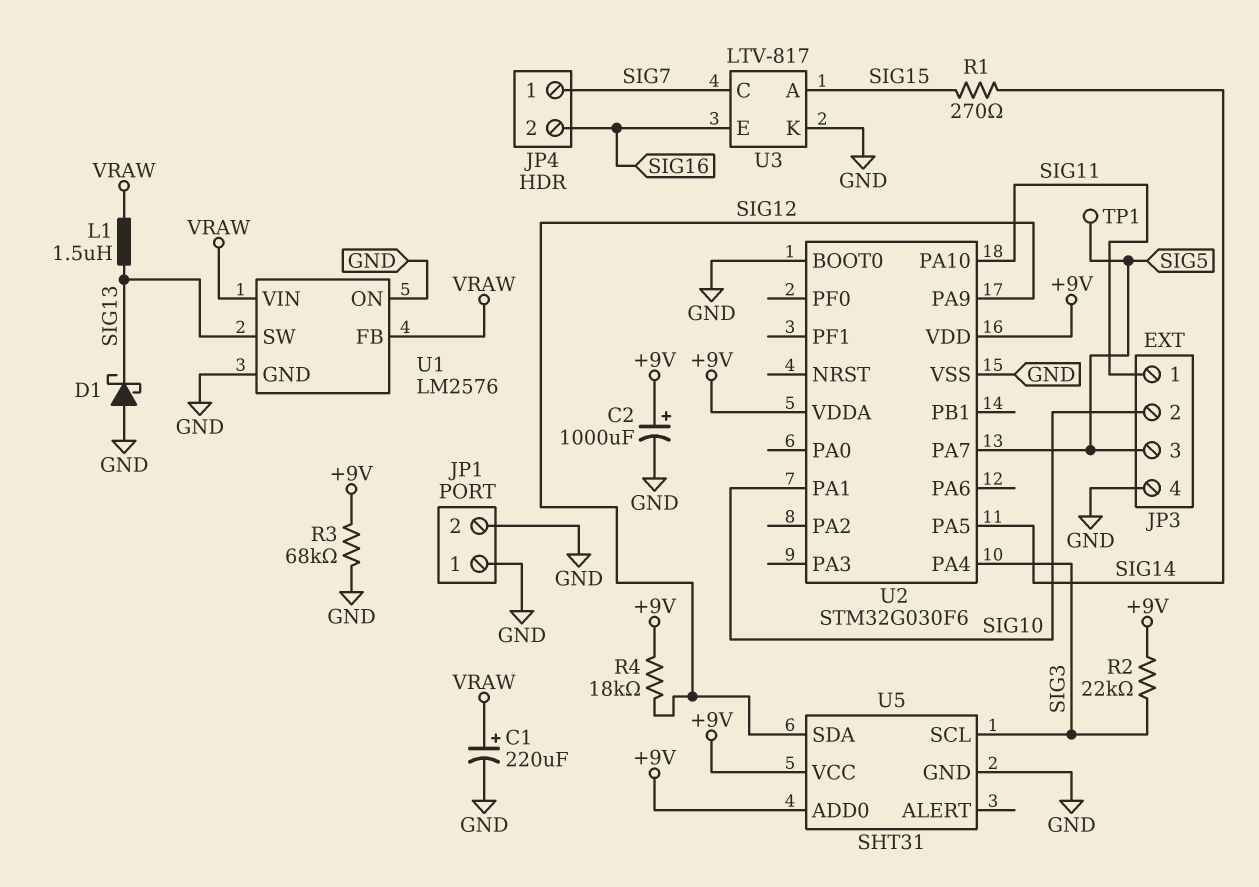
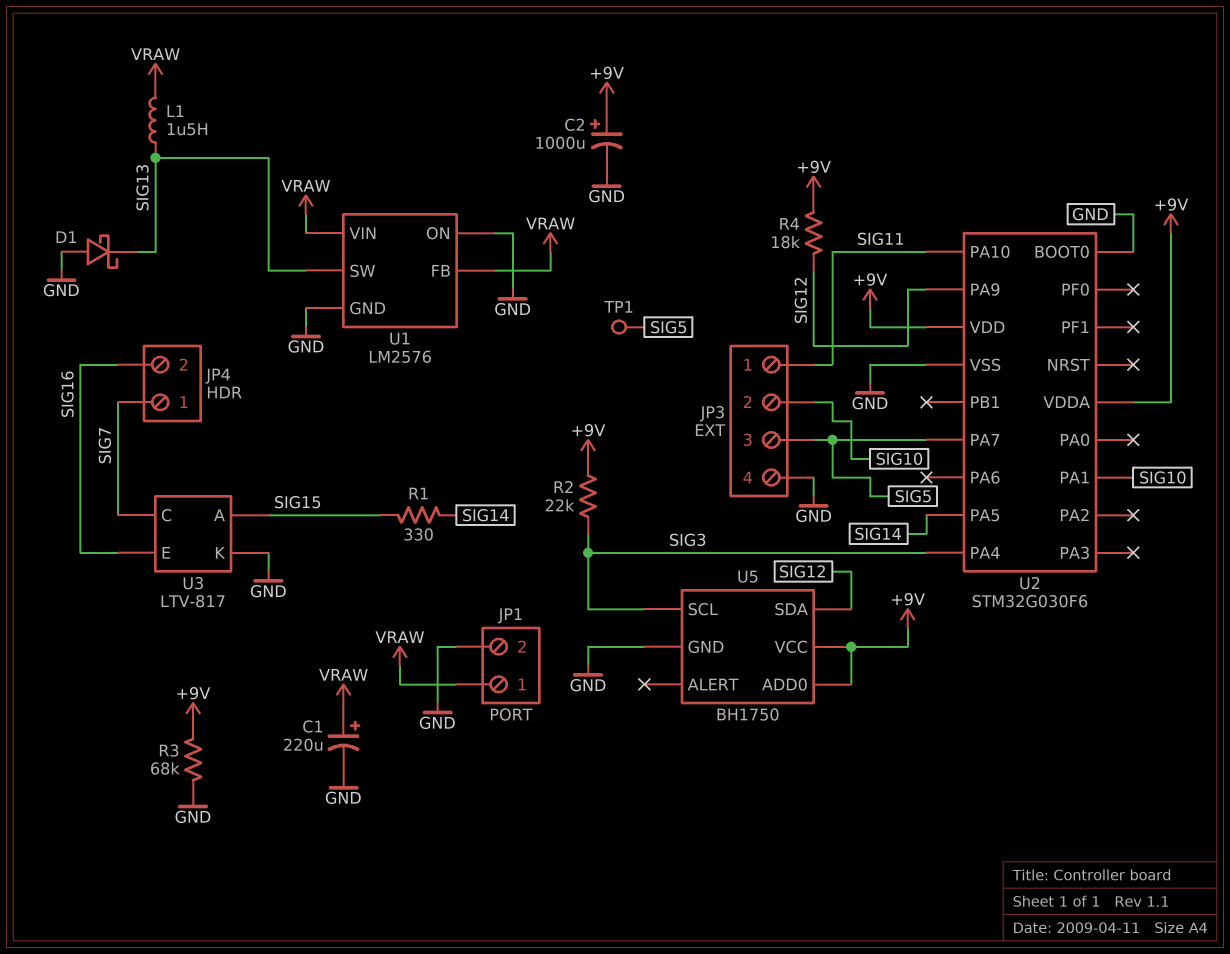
JP1 pin 1: GND -> VRAW
R1: 270 (SIG14, SIG15) -> 330 (SIG14, SIG15)
U5: SHT31 -> BH1750

